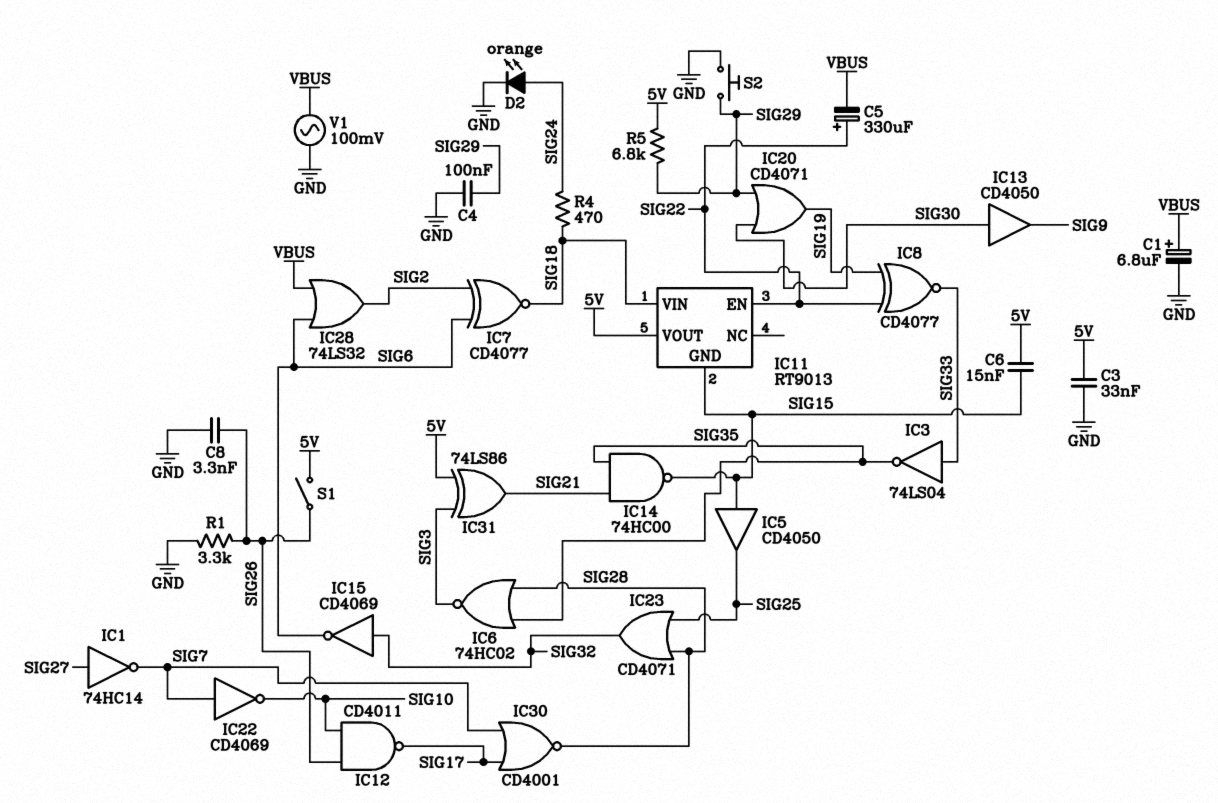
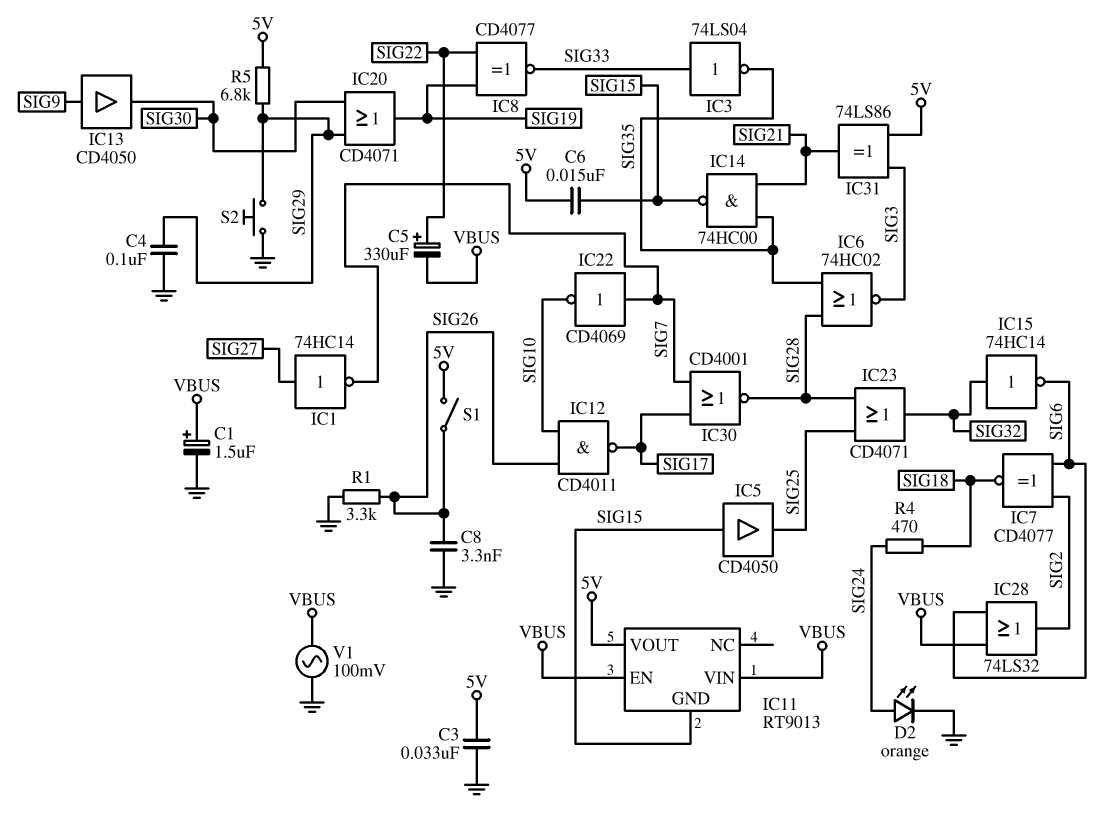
C1: 6.8uF (plus VBUS, minus GND) -> 1.5uF (plus VBUS, minus GND)
IC11 pin EN: SIG22 -> VBUS
IC11 pin VIN: SIG18 -> VBUS
IC13: buffer CD4050 (in SIG30, out SIG9) -> buffer CD4050 (in SIG9, out SIG30)
IC15: NOT CD4069 (in SIG32, out SIG6) -> NOT 74HC14 (in SIG32, out SIG6)

